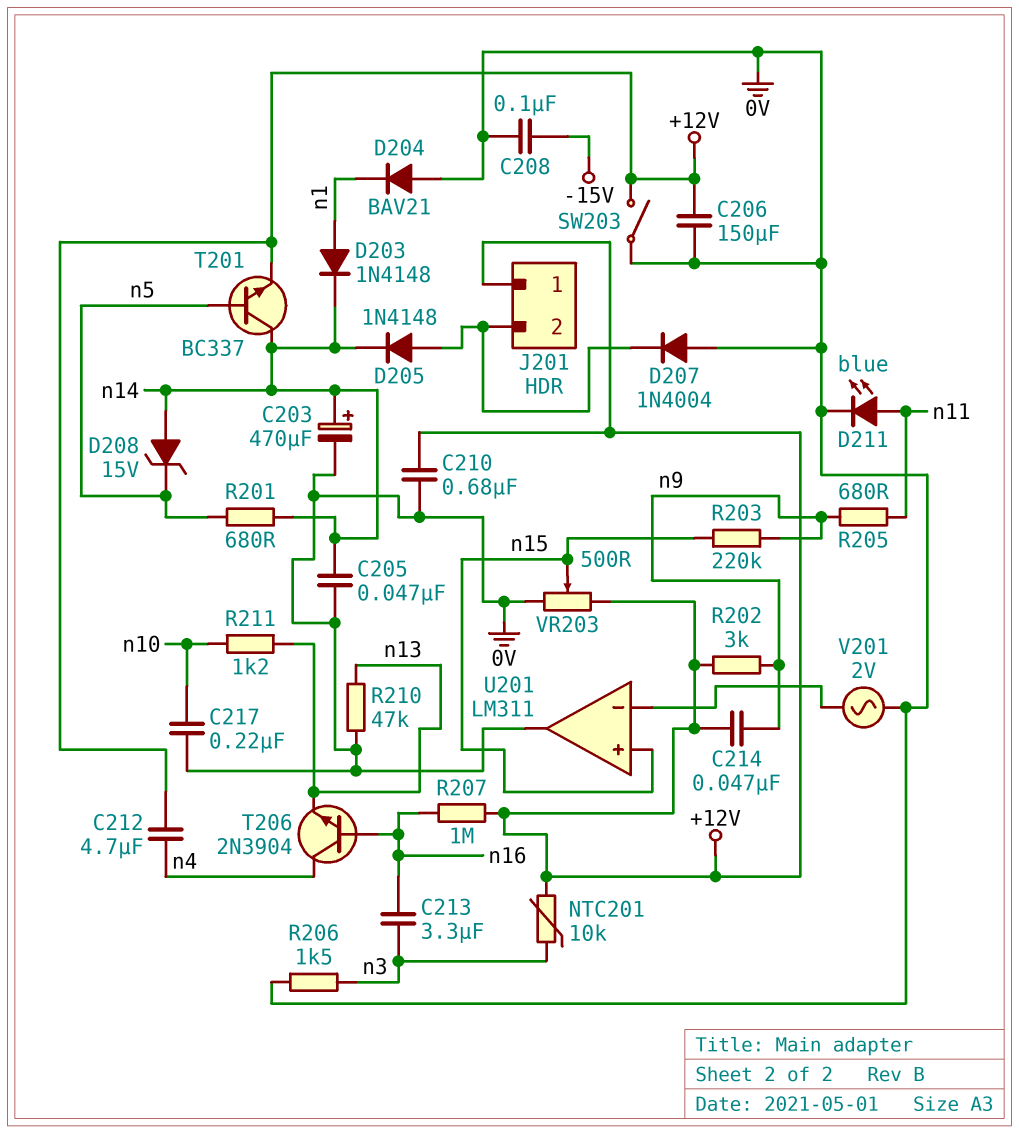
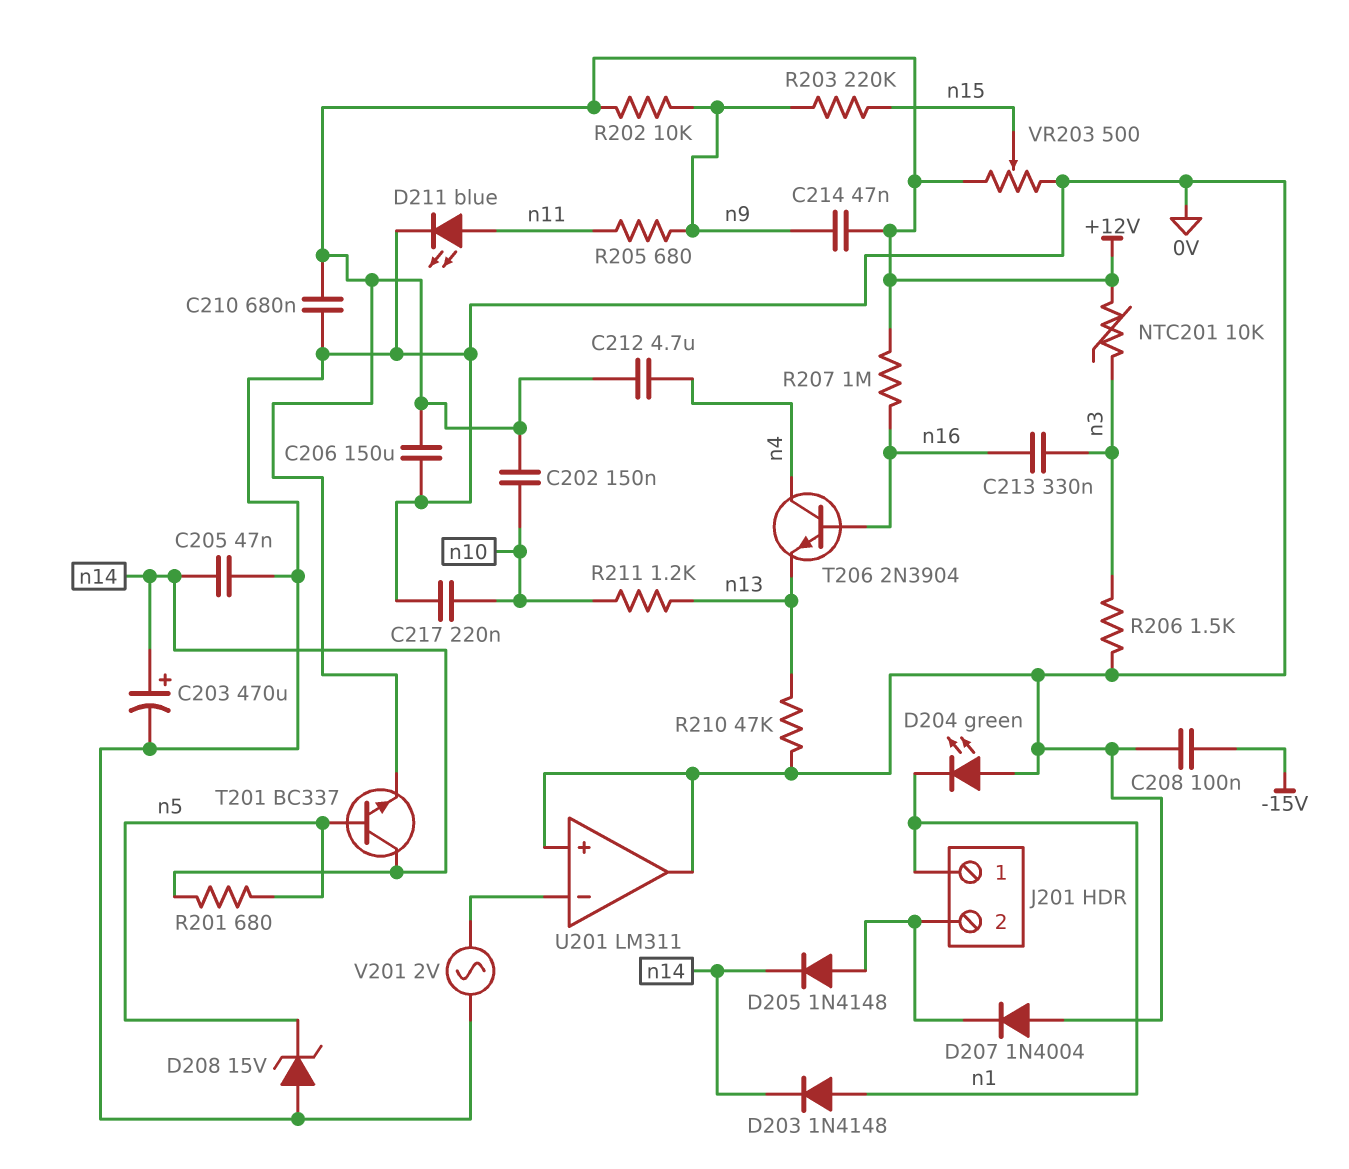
C202: none -> 150nF (+12V, n10)
C213: 3.3uF (n3, n16) -> 330nF (n3, n16)
D204: diode BAV21 (A 0V, K n1) -> LED green (A 0V, K n1)
D208: zener 15V (A n14, K n5) -> zener 15V (A 0V, K n5)
J201 pin 1: +12V -> n1
R202: 3k (+12V, n9) -> 10k (+12V, n9)
SW203: switch (+12V, 0V) -> none
U201 pin in+: n15 -> 0V

